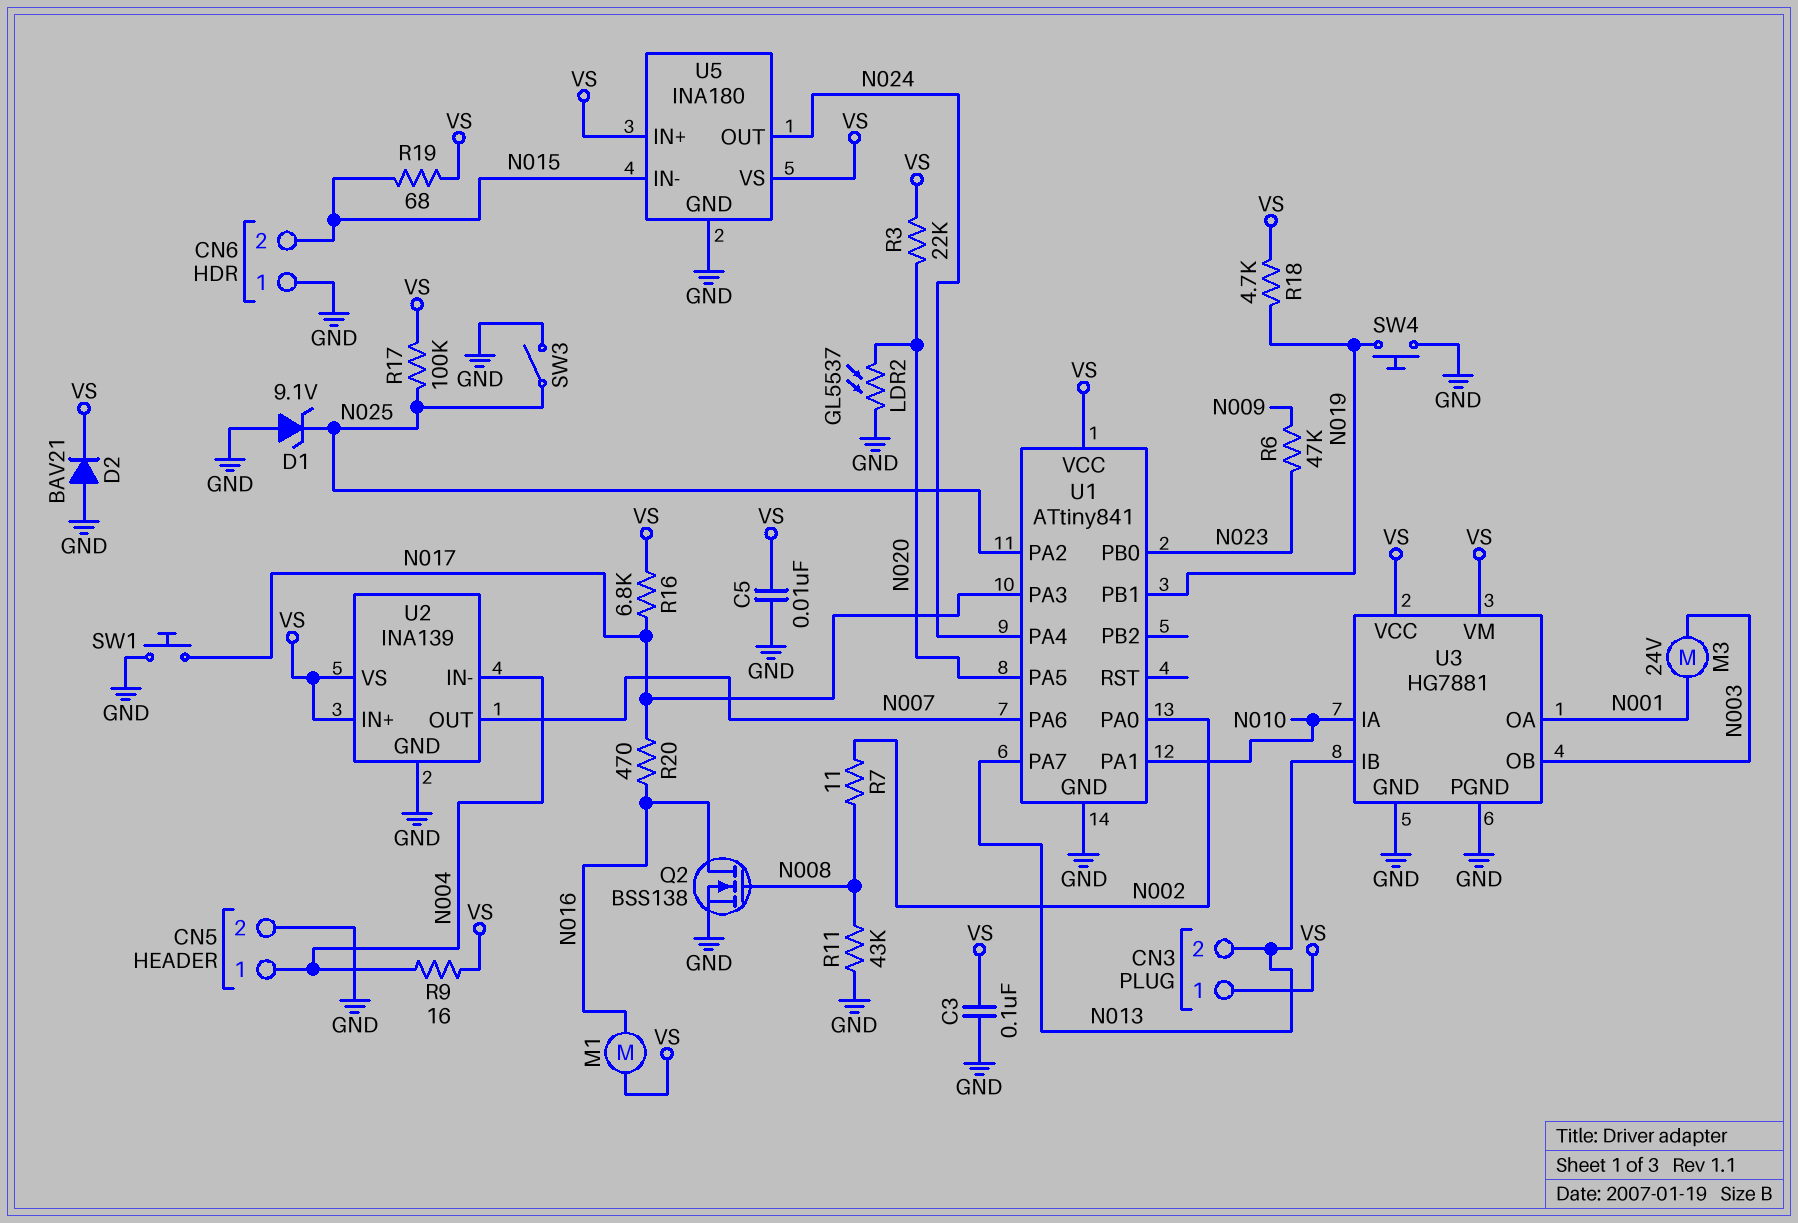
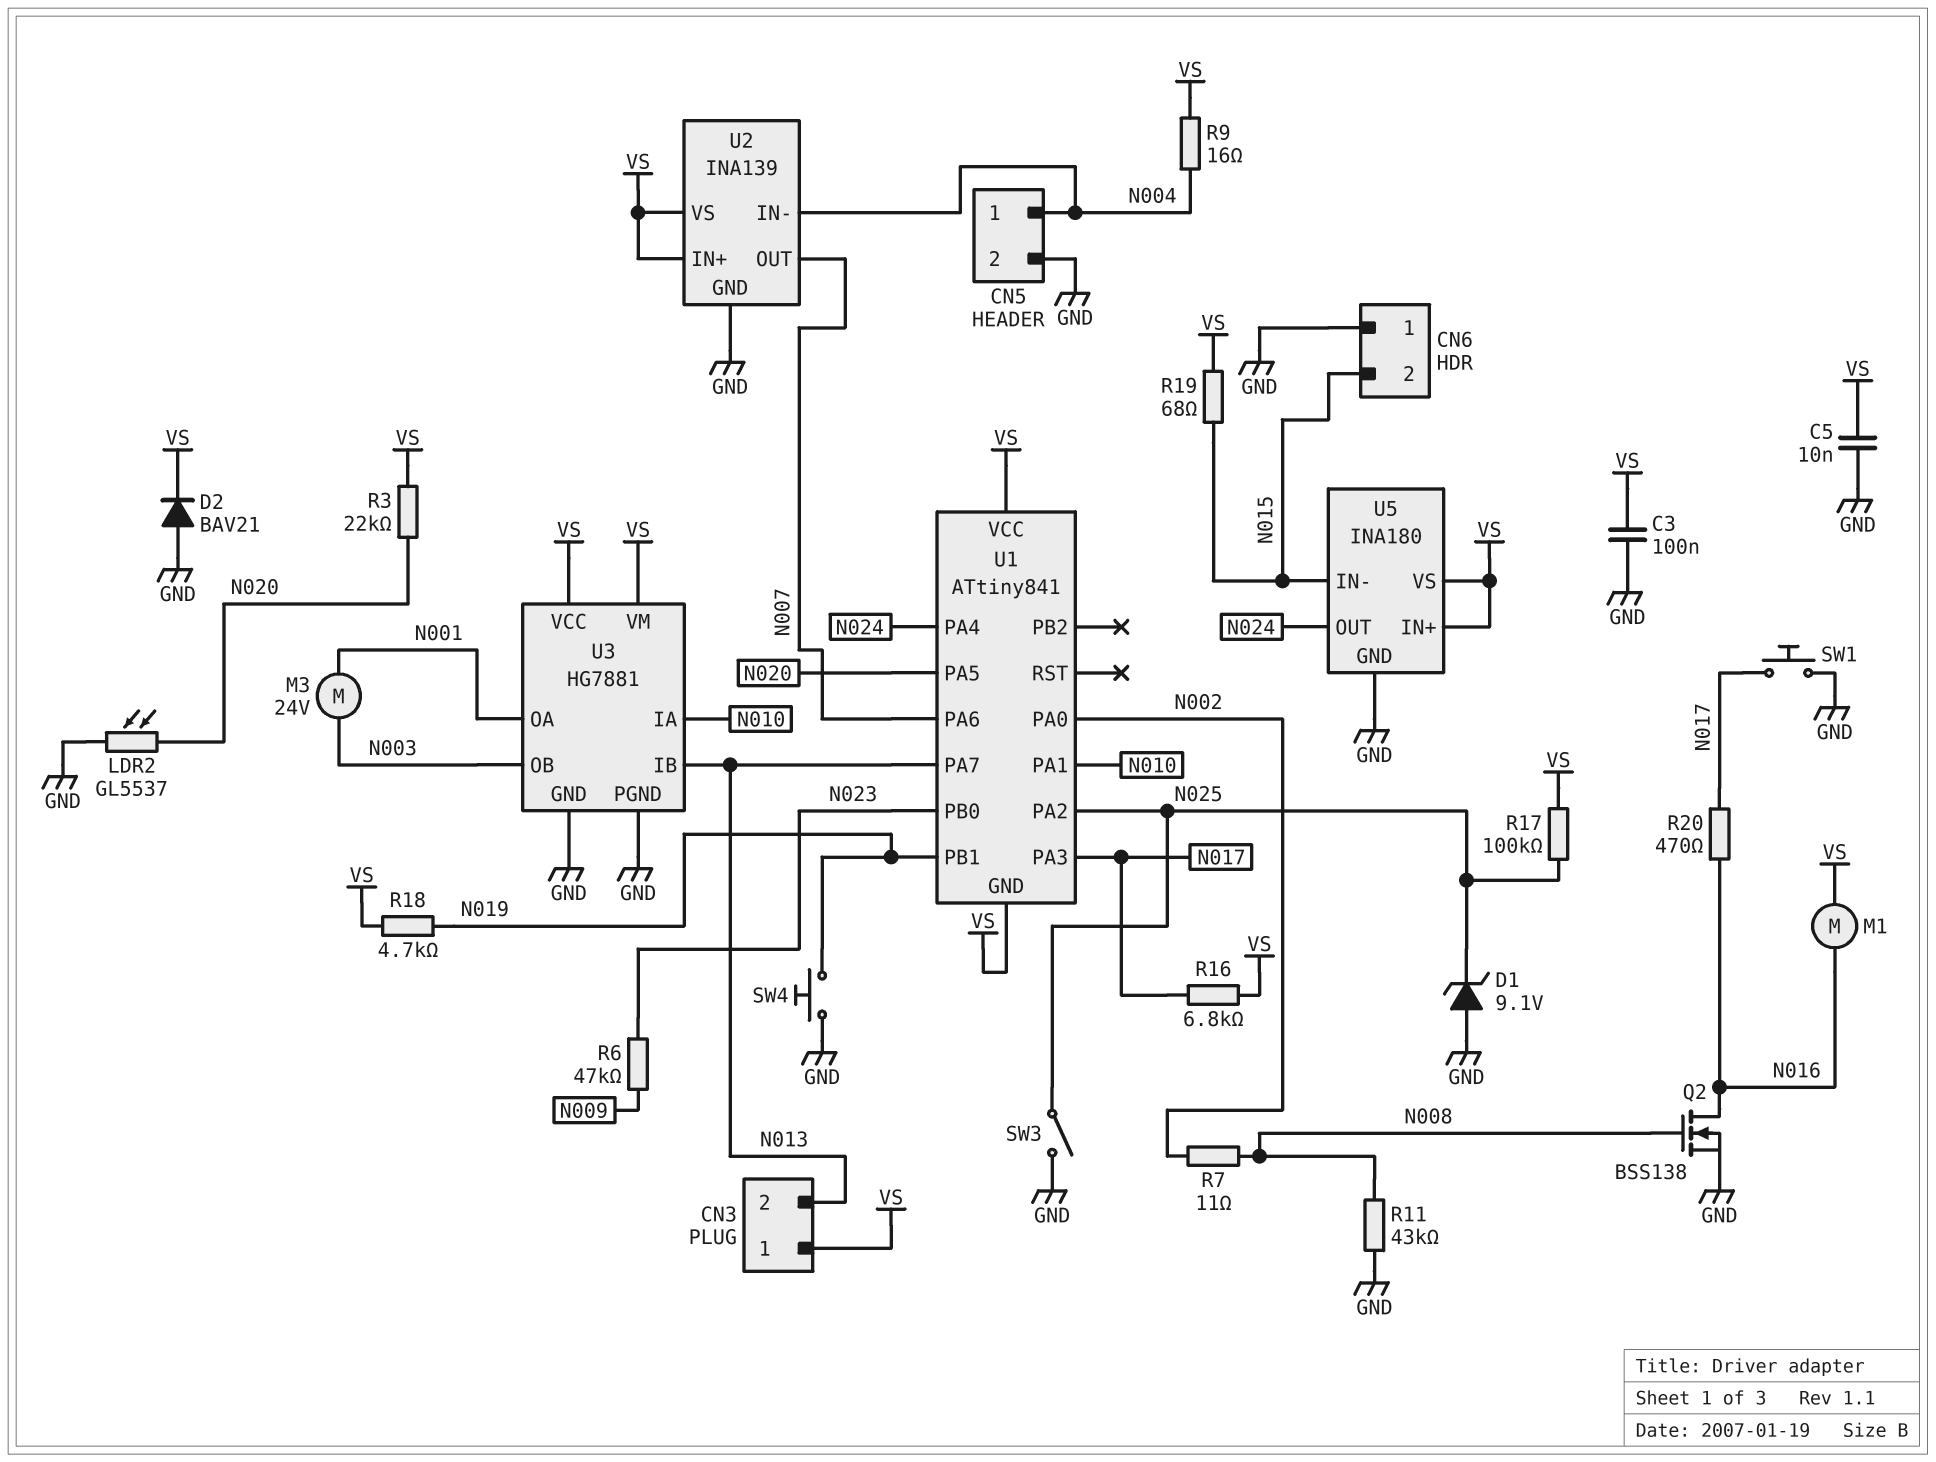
U1 pin GND: GND -> VS

